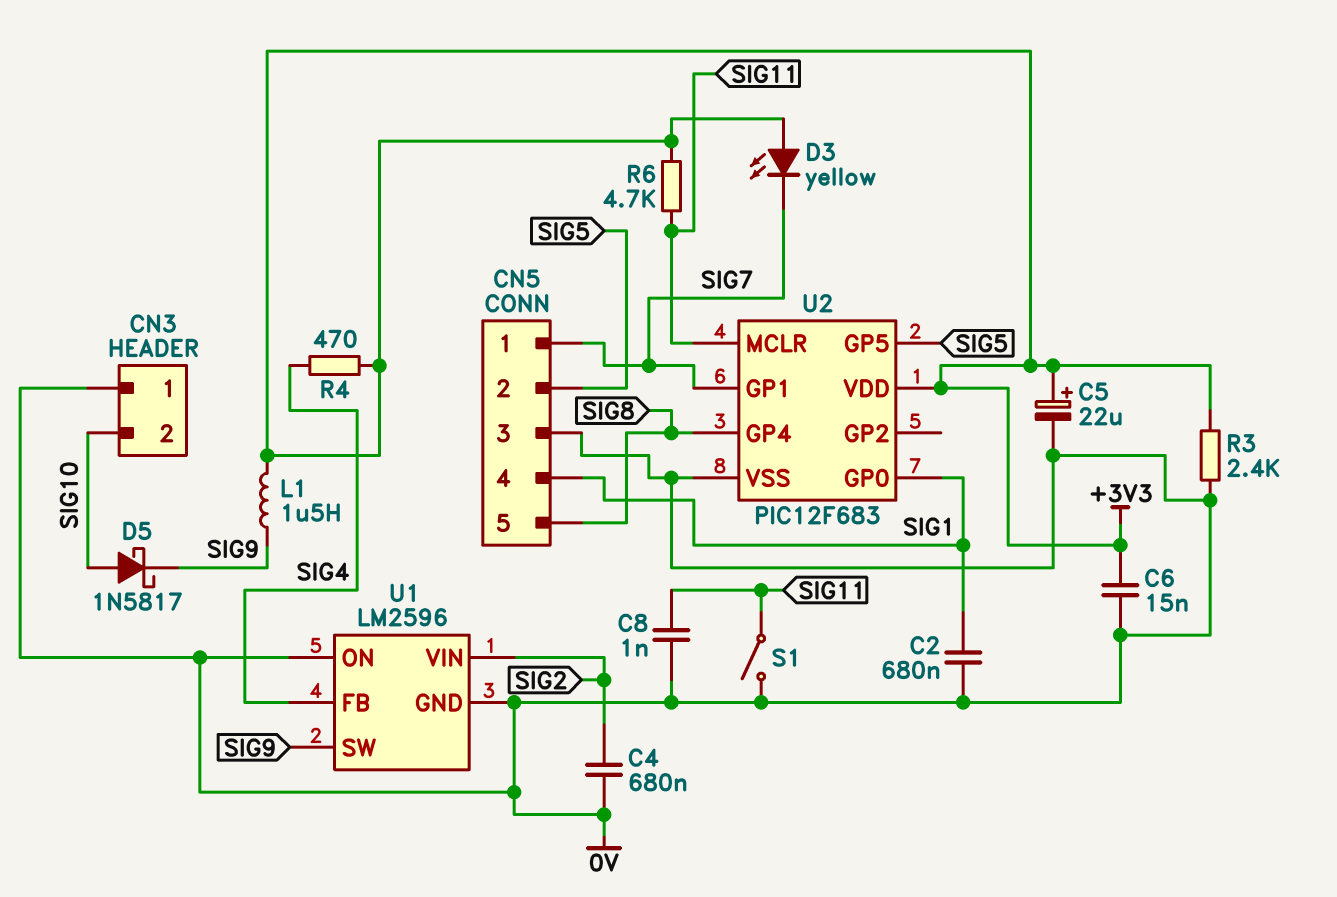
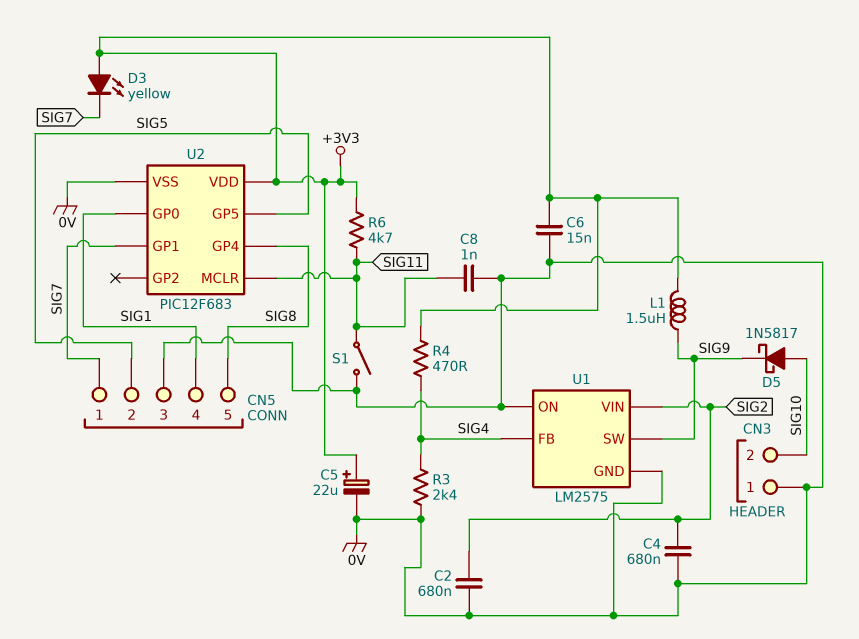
C2: 680nF (0V, SIG1) -> 680nF (0V, SIG2)
R3: 2.4k (+3V3, 0V) -> 2.4k (0V, SIG4)
U1: LM2596 -> LM2575

